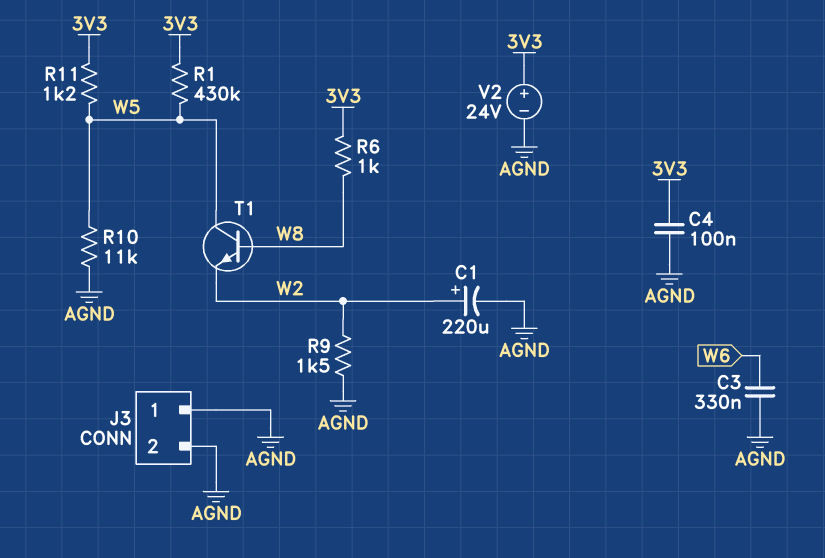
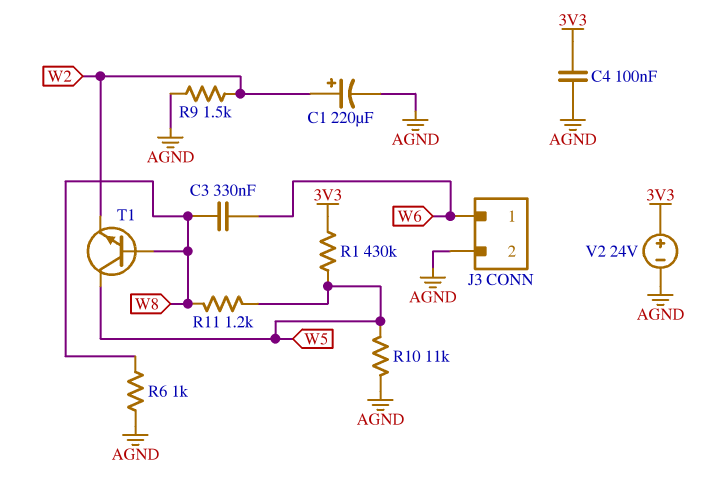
C3: 330nF (AGND, W6) -> 330nF (W6, W8)
J3 pin 1: AGND -> W6
R6: 1k (3V3, W8) -> 1k (AGND, W8)
R11: 1.2k (3V3, W5) -> 1.2k (W5, W8)

